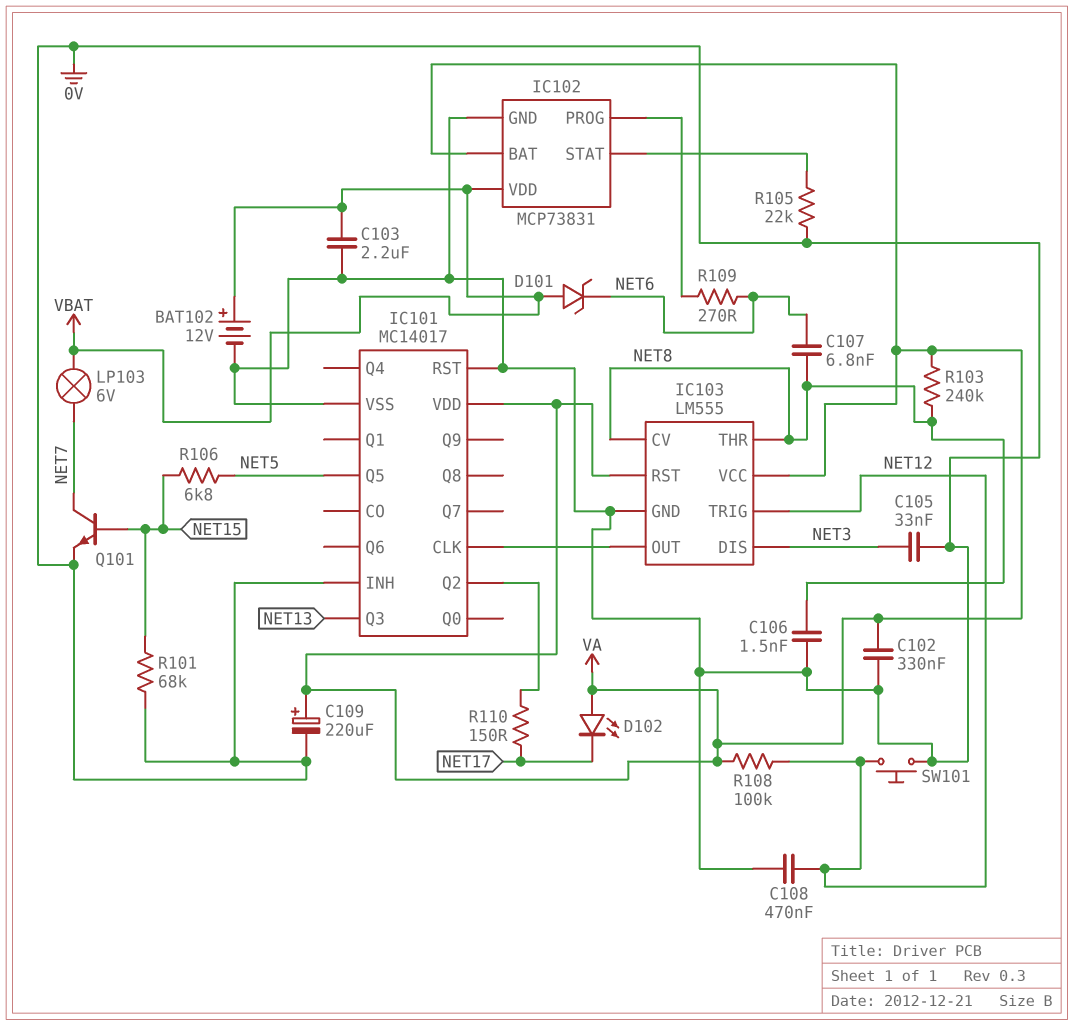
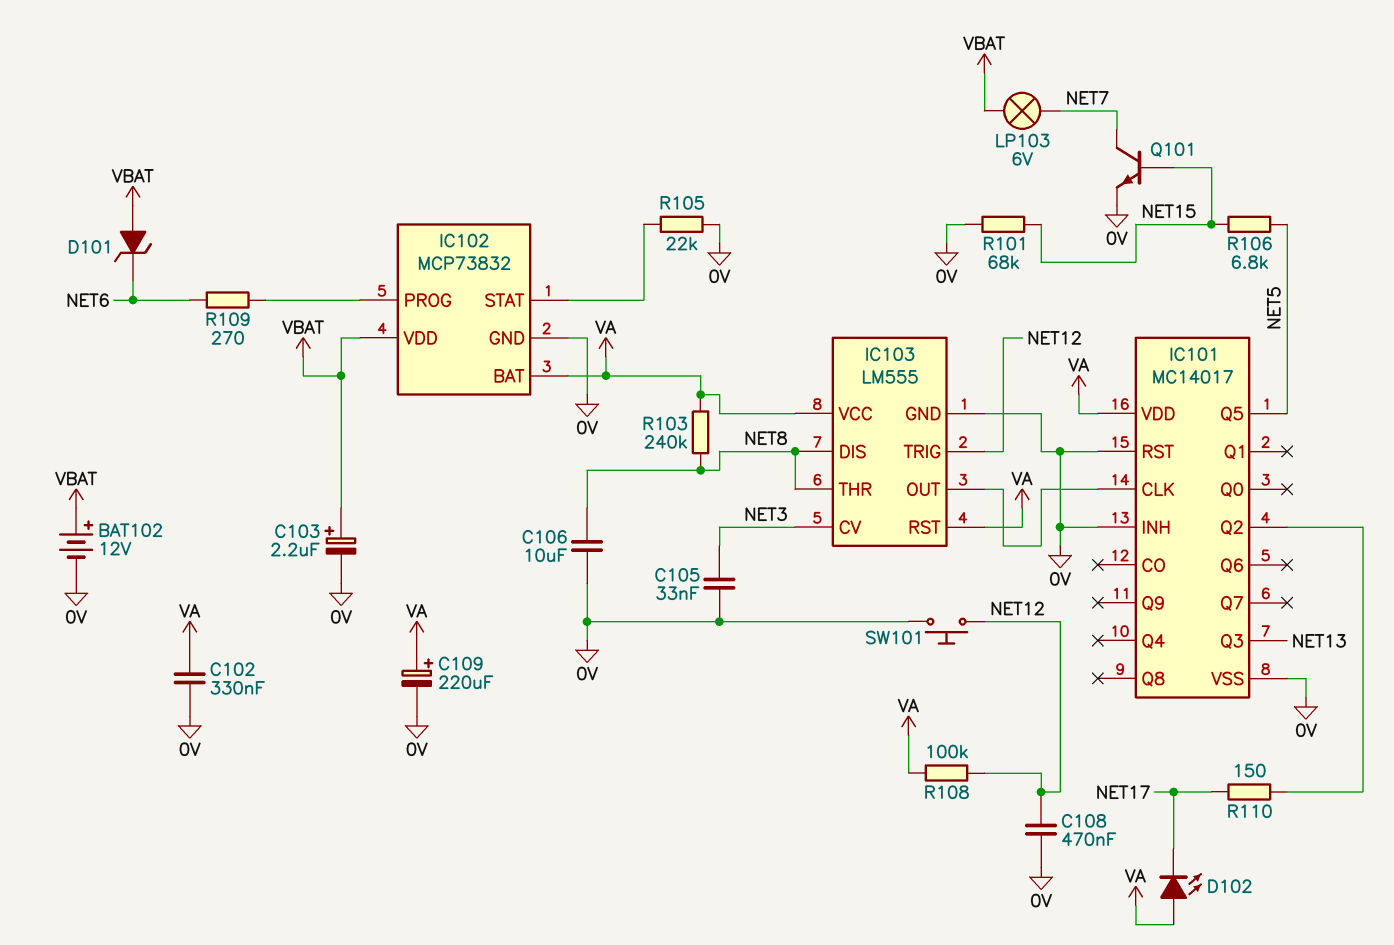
C103: 2.2uF (0V, VBAT) -> 2.2uF (plus VBAT, minus 0V)
C106: 1.5nF (0V, NET8) -> 10uF (0V, NET8)
C107: 6.8nF (NET6, NET8) -> none
IC102: MCP73831 -> MCP73832
IC103 pin CV: NET8 -> NET3
IC103 pin DIS: NET3 -> NET8

